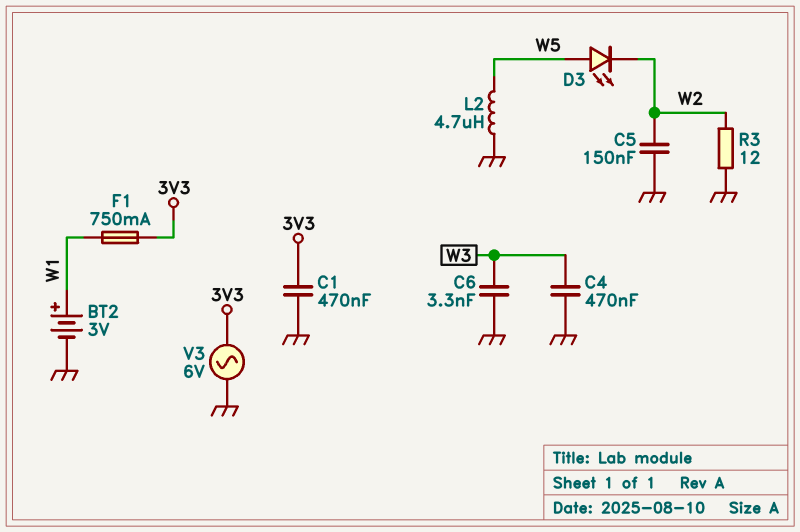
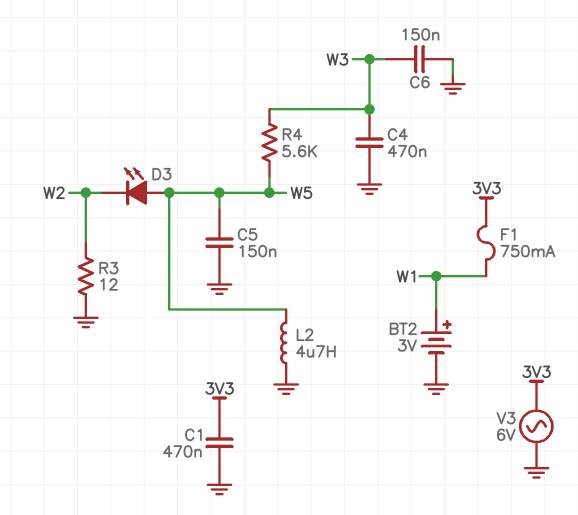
C5: 150nF (GND, W2) -> 150nF (GND, W5)
C6: 3.3nF (GND, W3) -> 150nF (GND, W3)
R4: none -> 5.6k (W3, W5)

